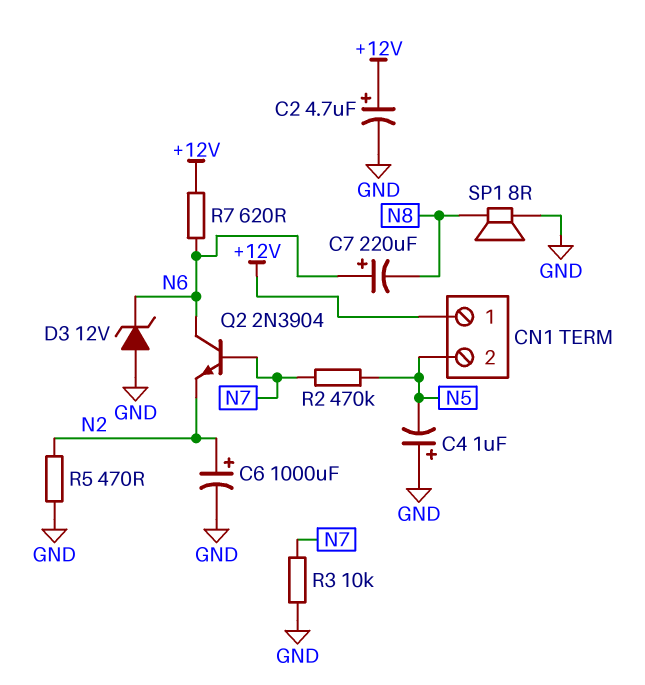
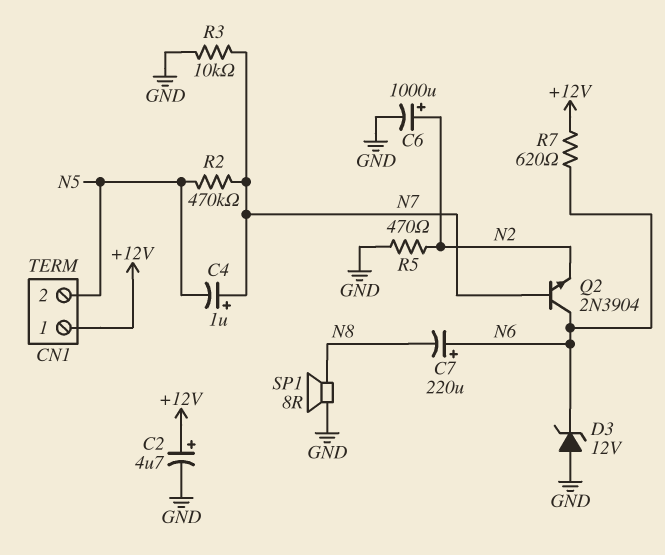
C4: 1uF (plus GND, minus N5) -> 1uF (plus N7, minus N5)

